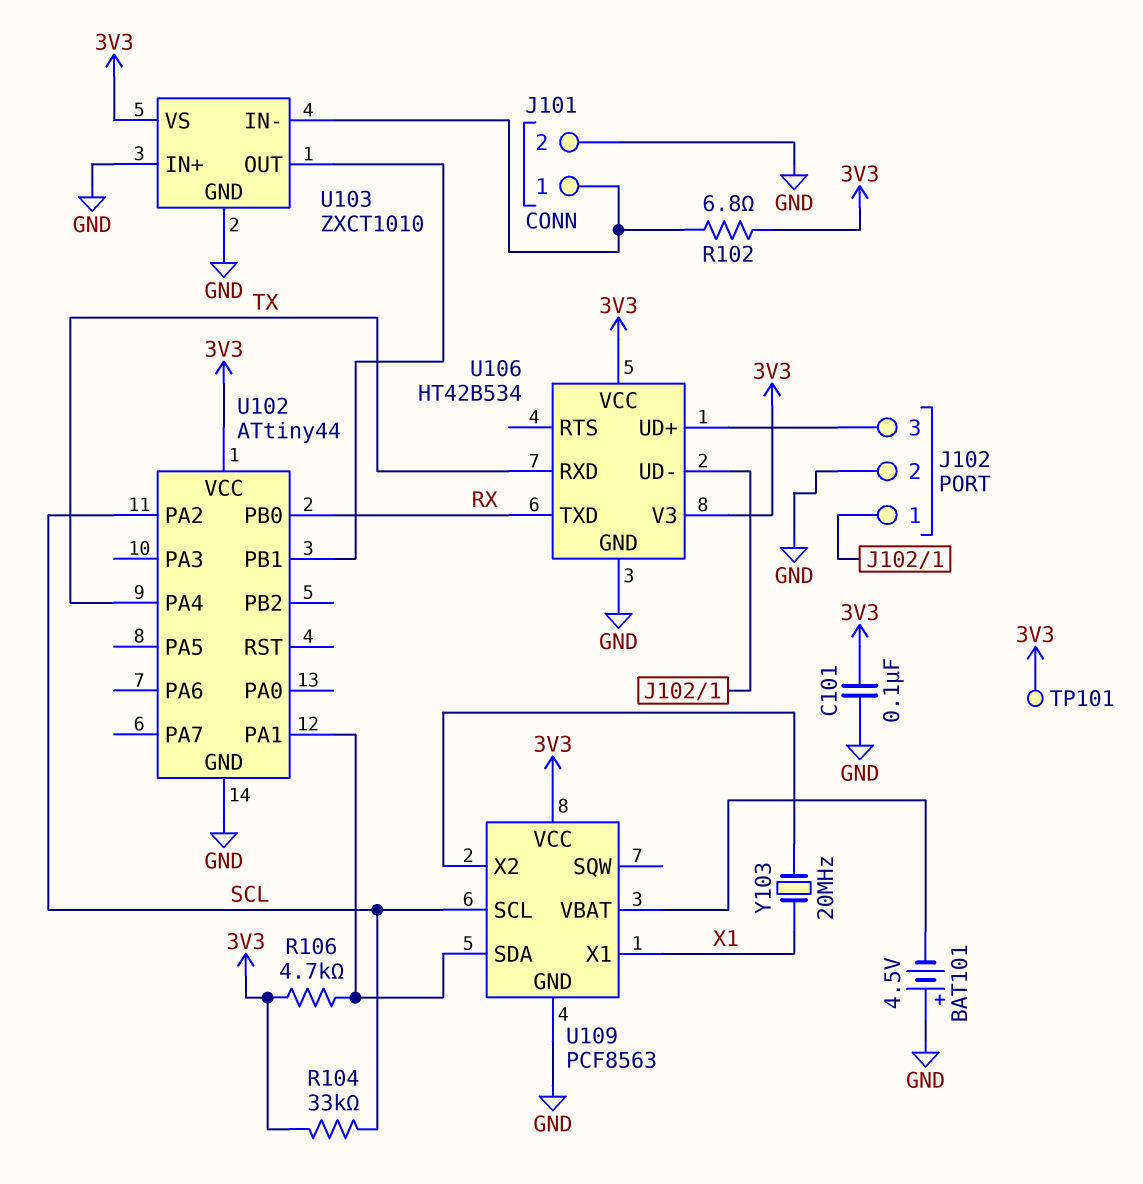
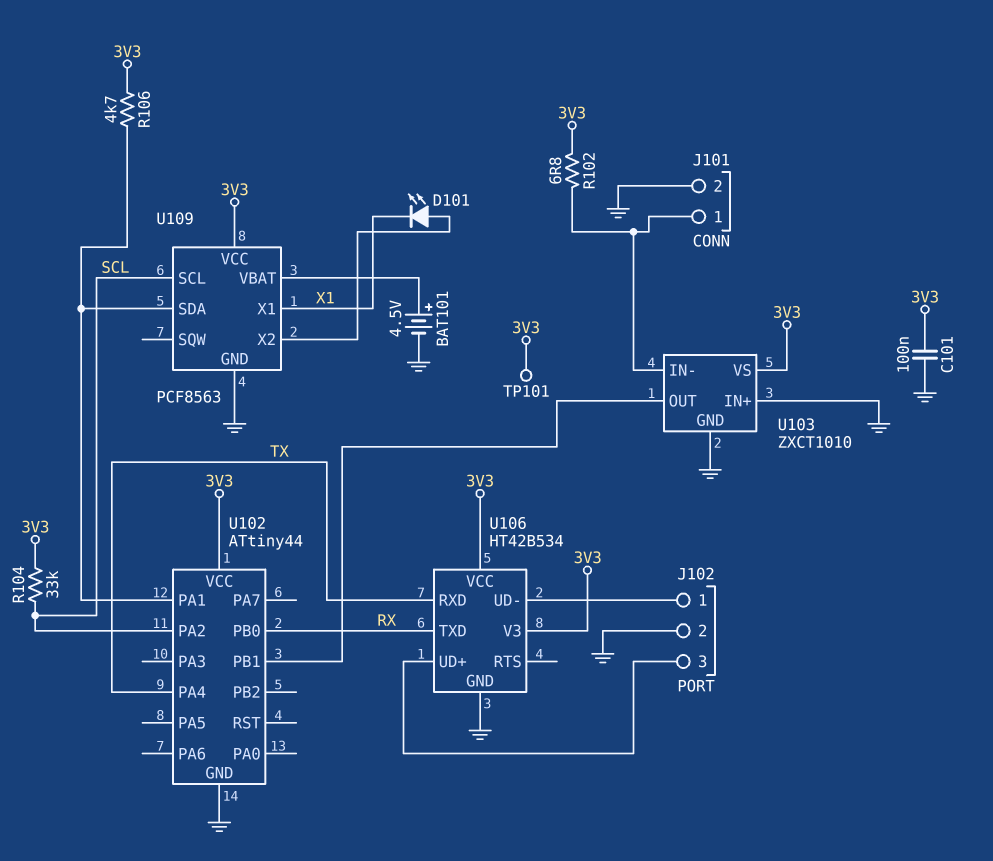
BAT101: 4.5V (plus GND, minus U109/VBAT) -> 4.5V (plus U109/VBAT, minus GND)
D101: none -> LED (A U109/X2, K X1)
Y103: 20MHz (U109/X2, X1) -> none

